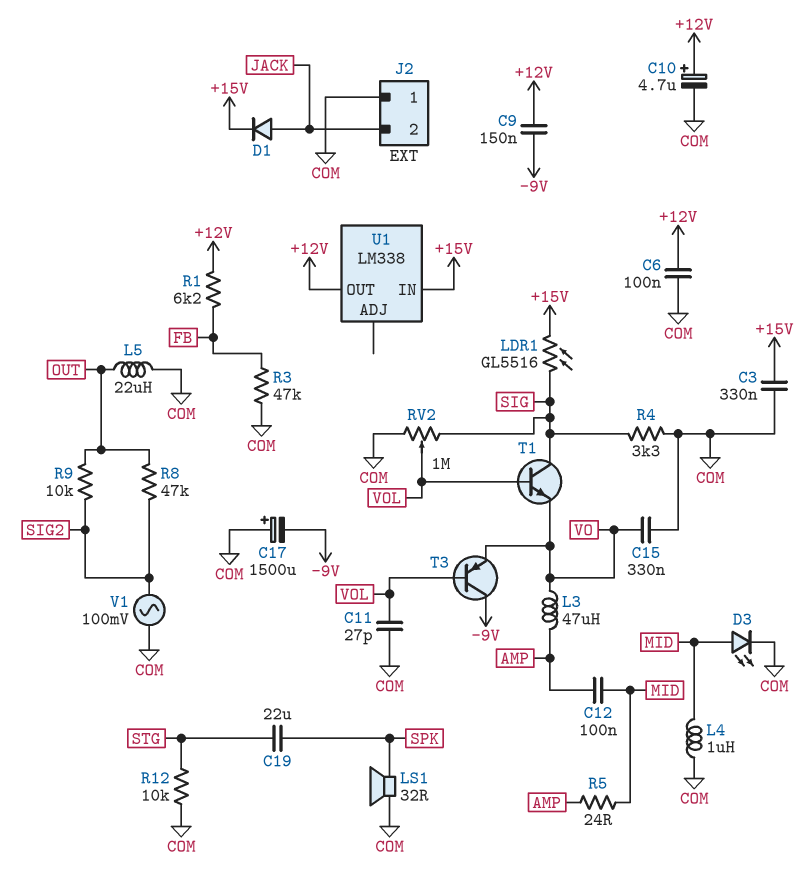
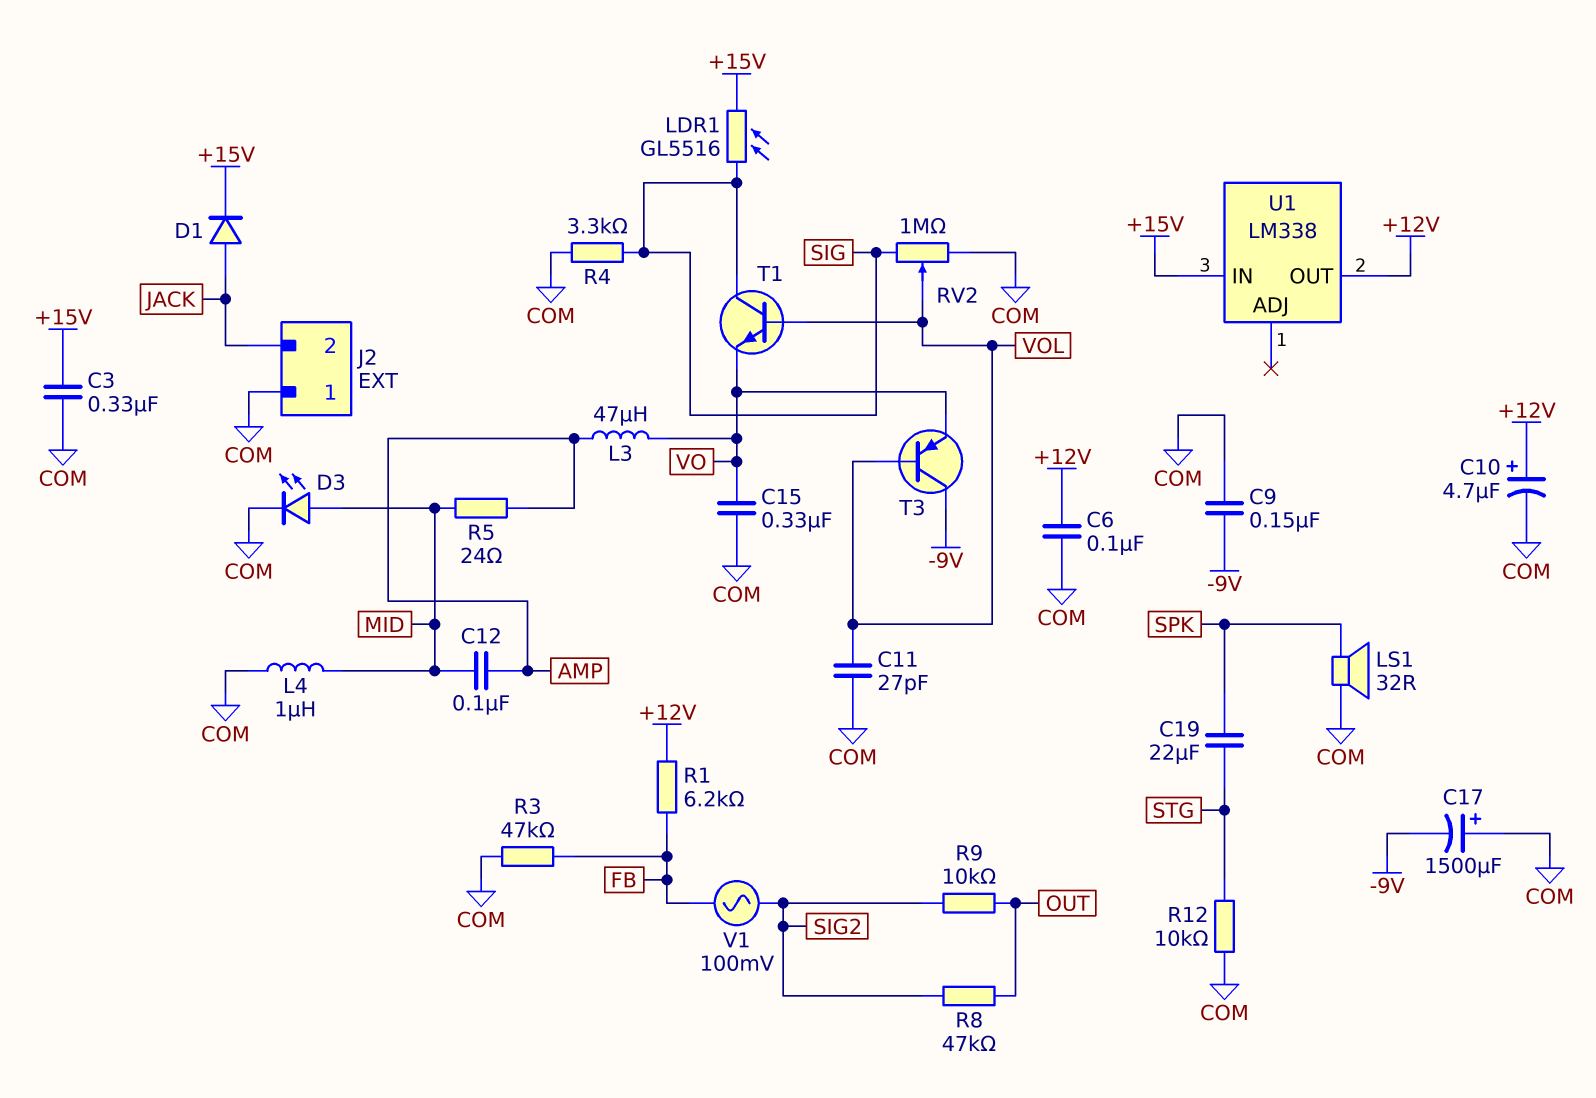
C9: 150nF (+12V, -9V) -> 150nF (-9V, COM)
L5: 22uH (COM, OUT) -> none
V1: AC 100mV (COM, SIG2) -> AC 100mV (FB, SIG2)

